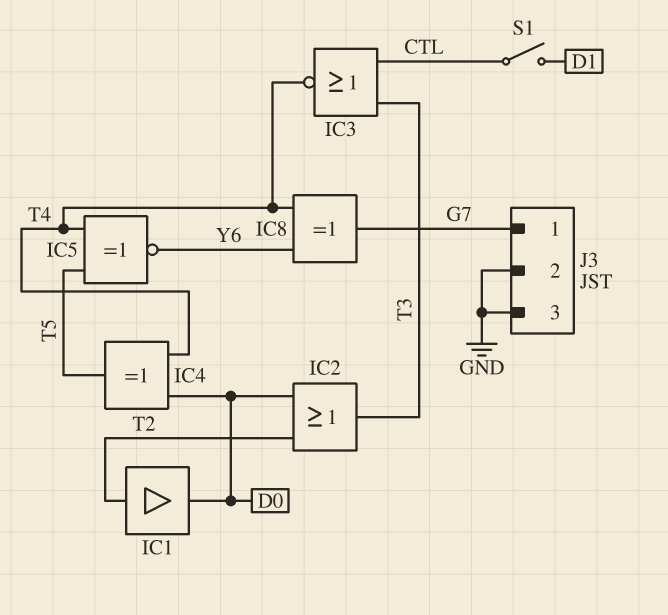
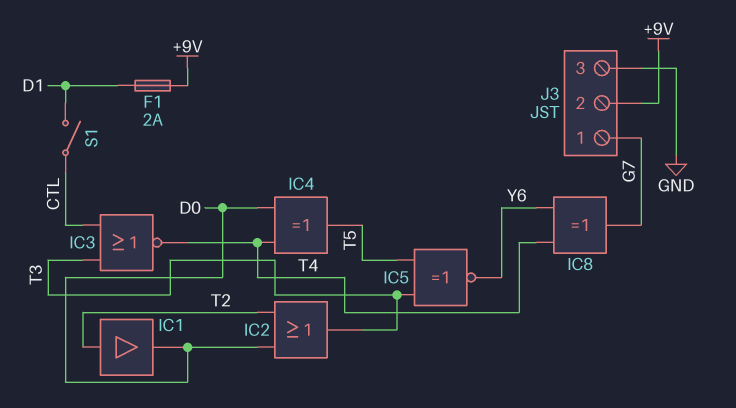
F1: none -> 2A (+9V, D1)
IC5: XNOR (in T4, in T5, out Y6) -> XNOR (in T3, in T5, out Y6)
J3 pin 2: GND -> +9V

